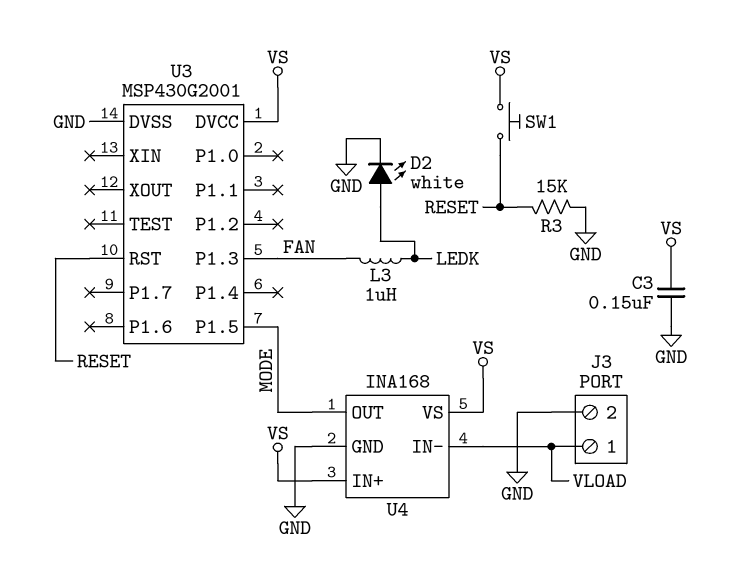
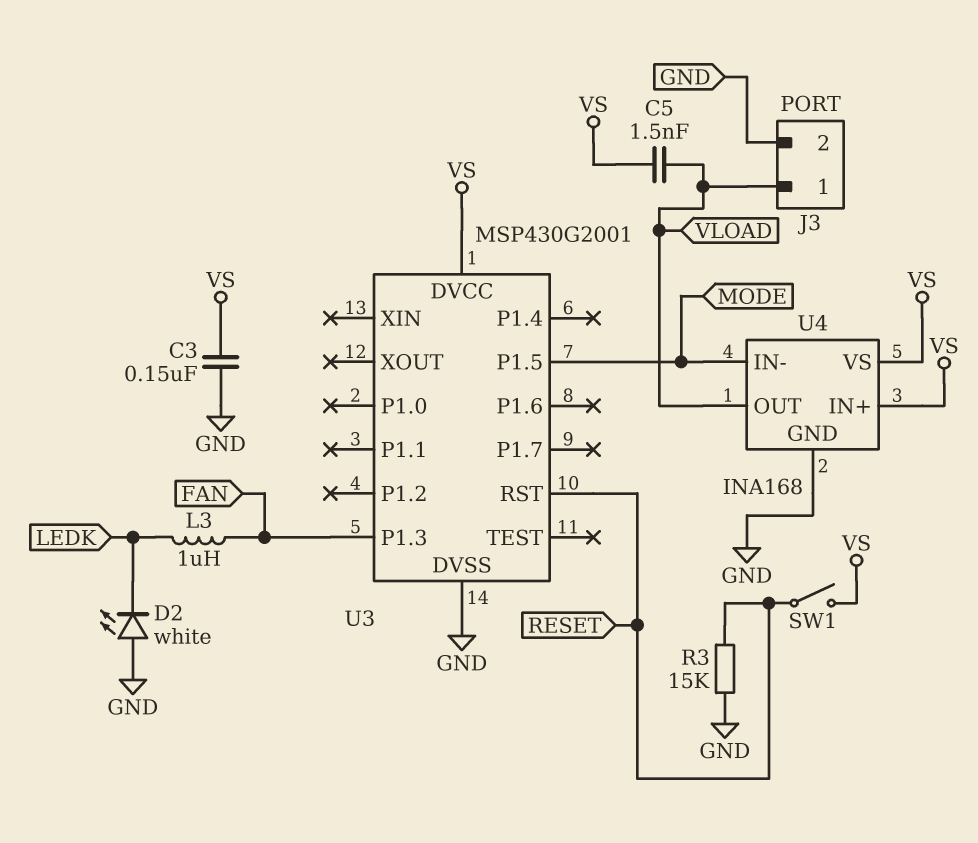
C5: none -> 1.5nF (VLOAD, VS)
D2: LED white (A LEDK, K GND) -> LED white (A GND, K LEDK)
SW1: button (RESET, VS) -> switch (RESET, VS)
U4 pin IN-: VLOAD -> MODE
U4 pin OUT: MODE -> VLOAD

